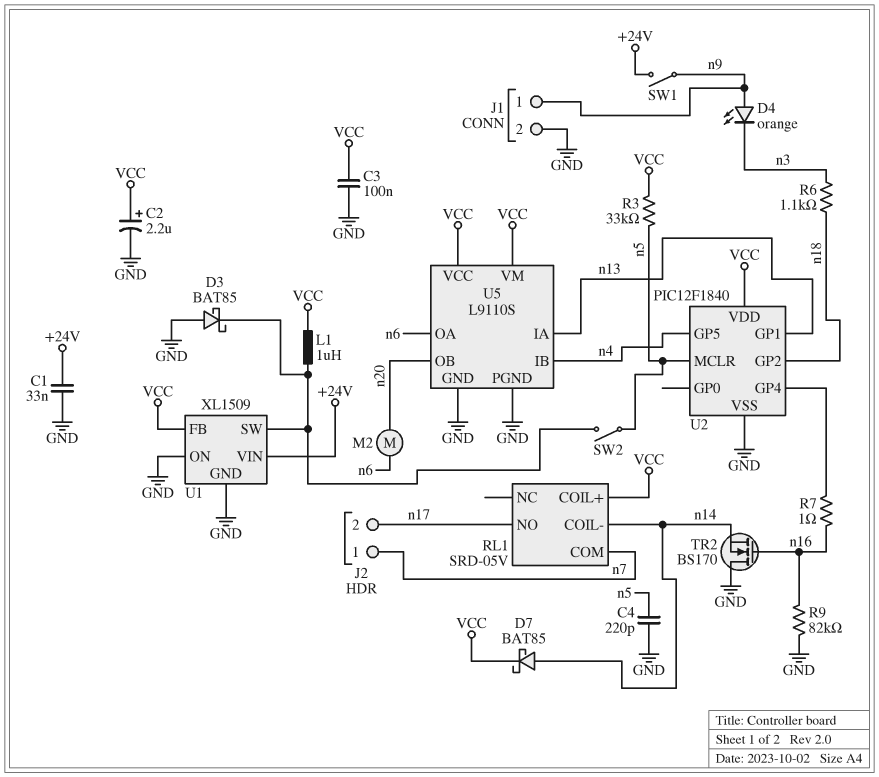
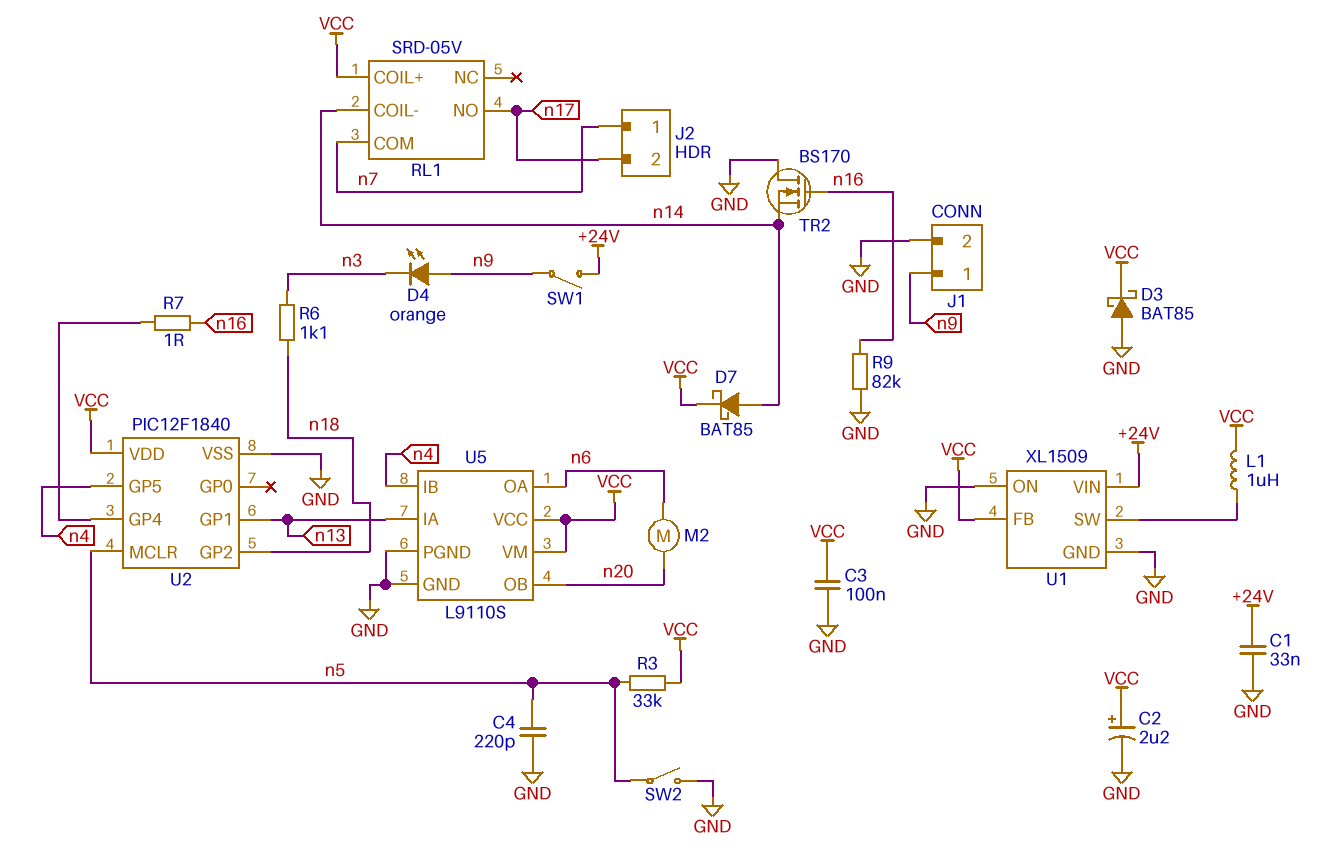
D3: schottky BAT85 (A GND, K U1/SW) -> schottky BAT85 (A GND, K VCC)
SW2: switch (U1/SW, n5) -> switch (GND, n5)

